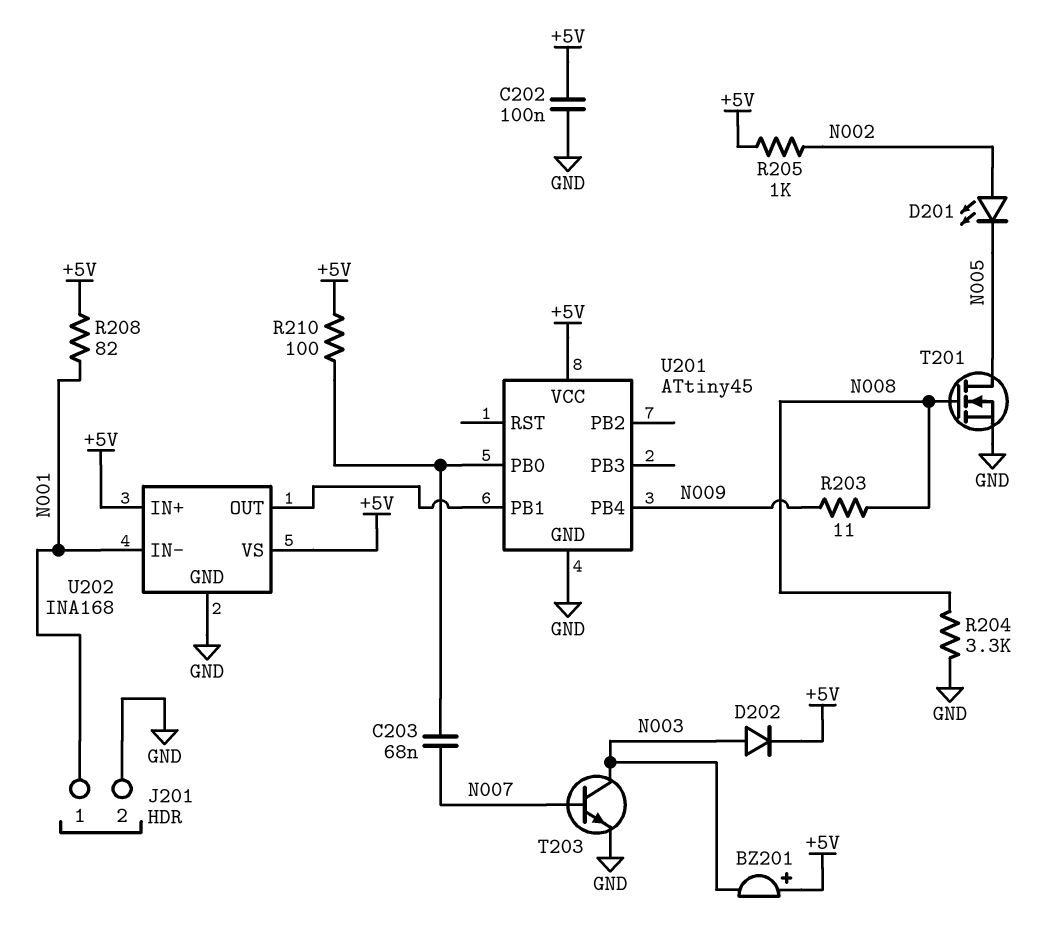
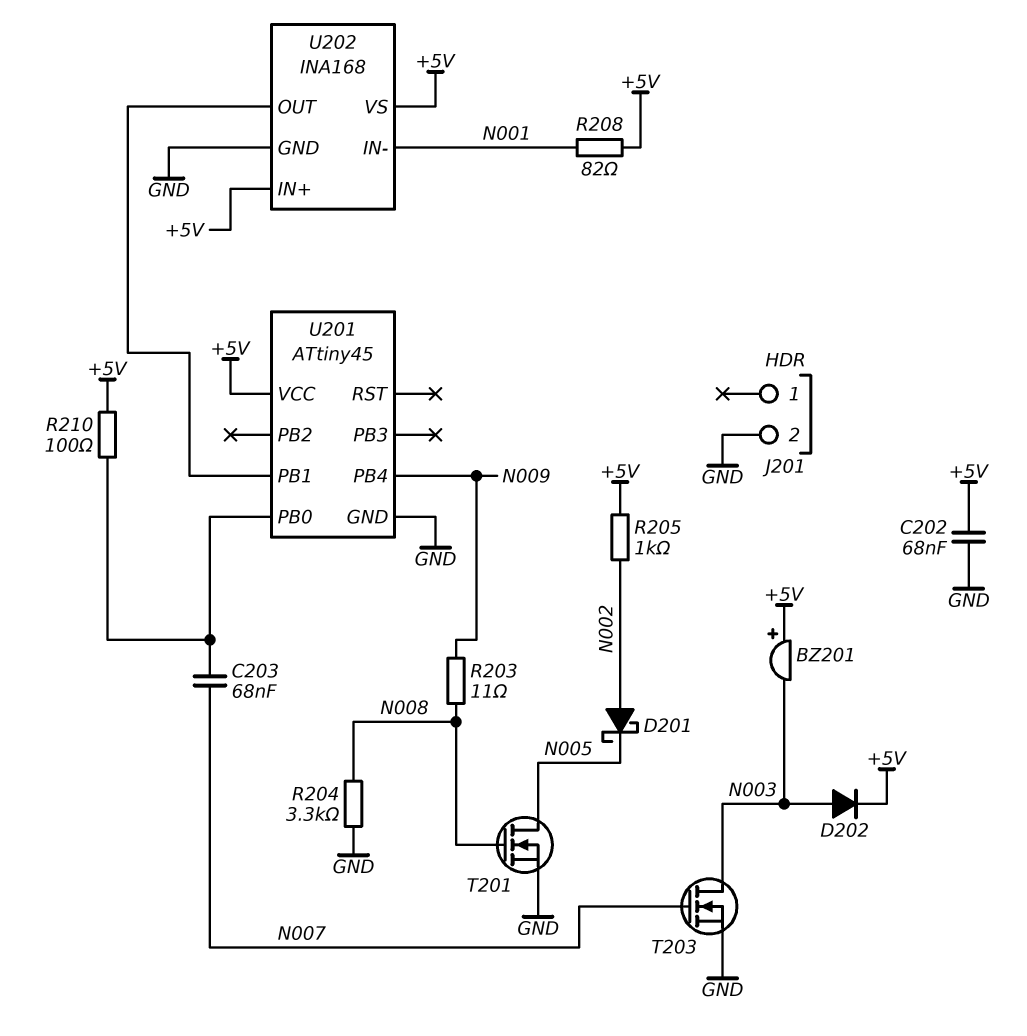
C202: 100nF (+5V, GND) -> 68nF (+5V, GND)
D201: LED (A N002, K N005) -> schottky (A N002, K N005)
J201 pin 1: N001 -> none
T203: NPN (B N007, C N003, E GND) -> NMOS (G N007, D N003, S GND)

